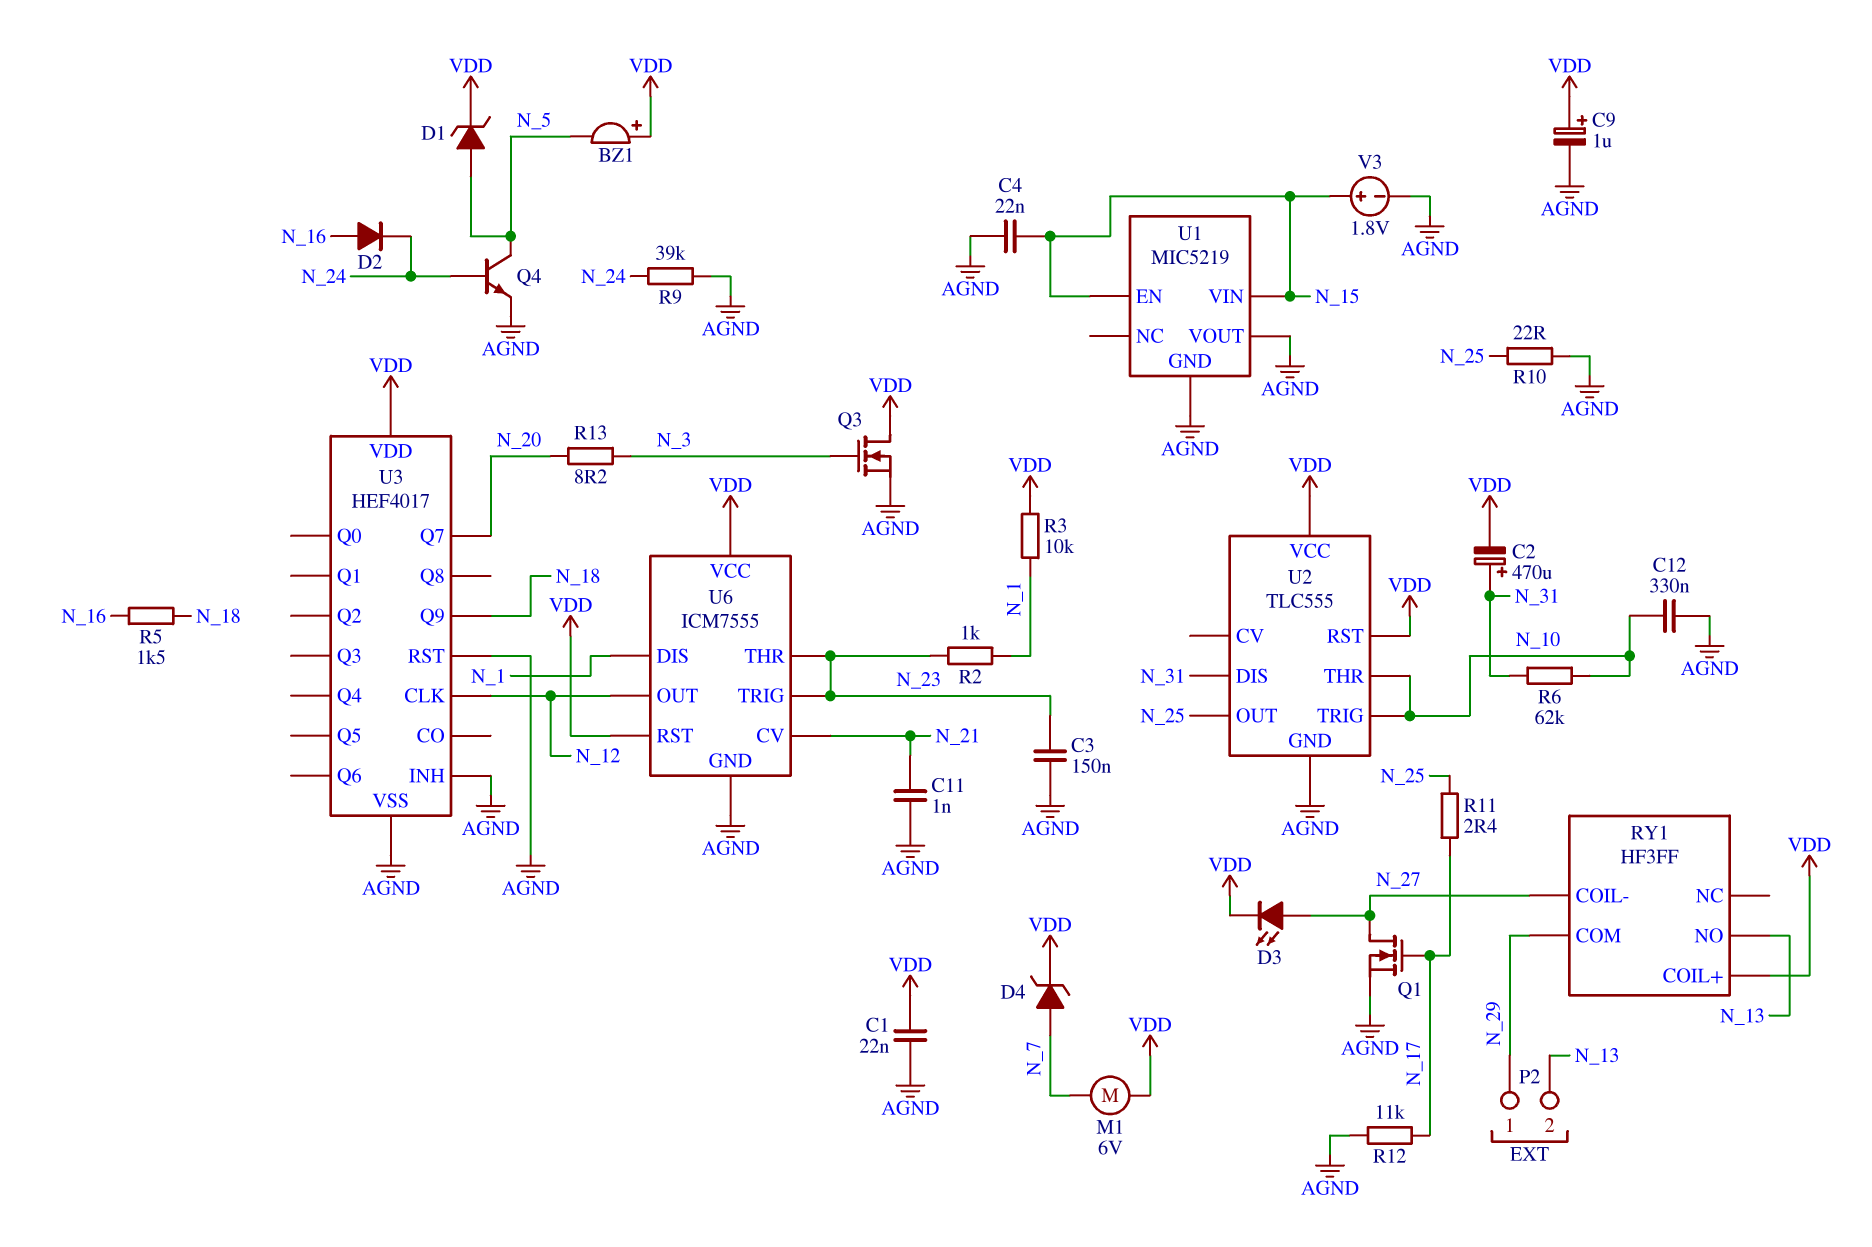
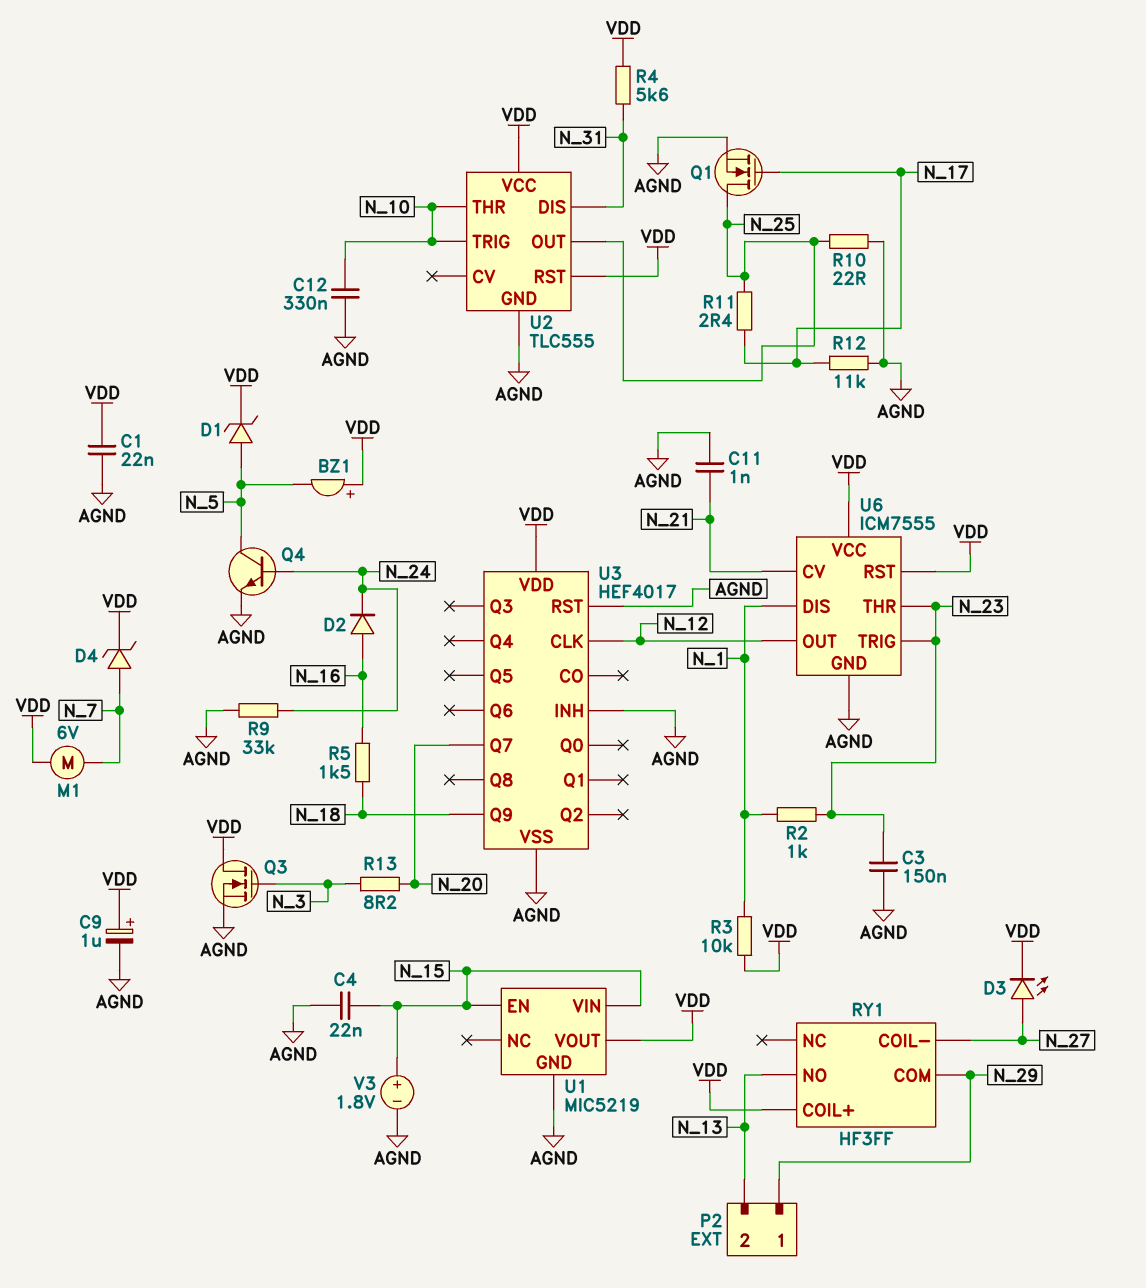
C2: 470uF (plus N_31, minus VDD) -> none
Q1: NMOS (G N_17, D N_27, S AGND) -> NMOS (G N_17, D N_25, S AGND)
R4: none -> 5.6k (N_31, VDD)
R6: 62k (N_10, N_31) -> none
R9: 39k (AGND, N_24) -> 33k (AGND, N_24)
U1 pin VOUT: AGND -> VDD

